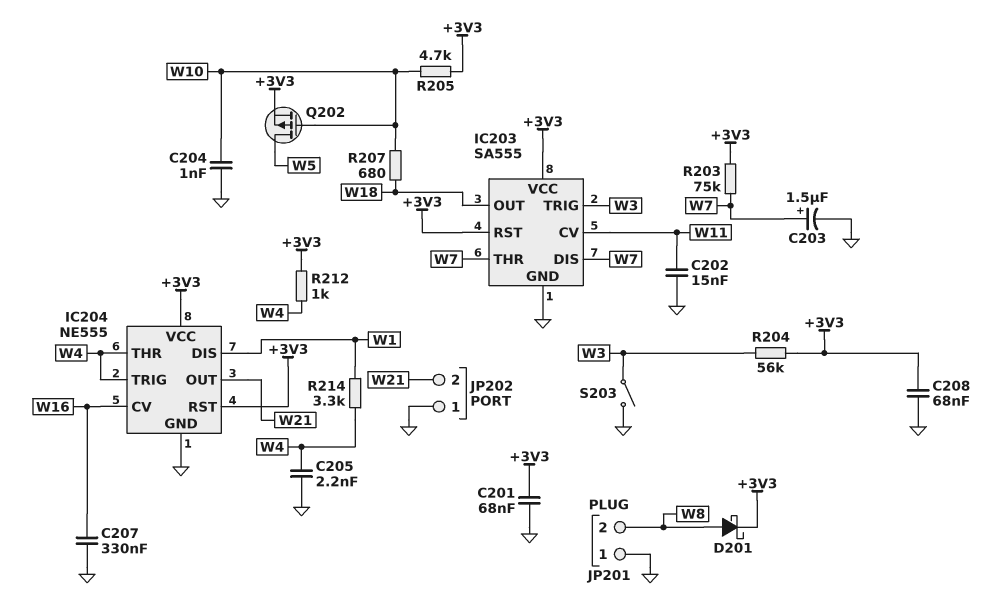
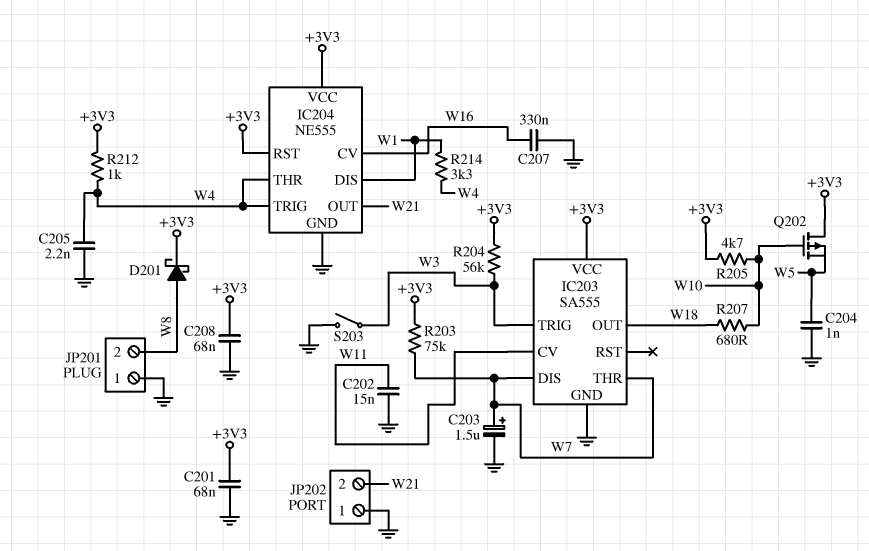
C204: 1nF (GND, W10) -> 1nF (GND, W5)
IC203 pin RST: +3V3 -> none
Q202: PMOS (G W10, D W5, S +3V3) -> PMOS (G W10, D +3V3, S W5)

